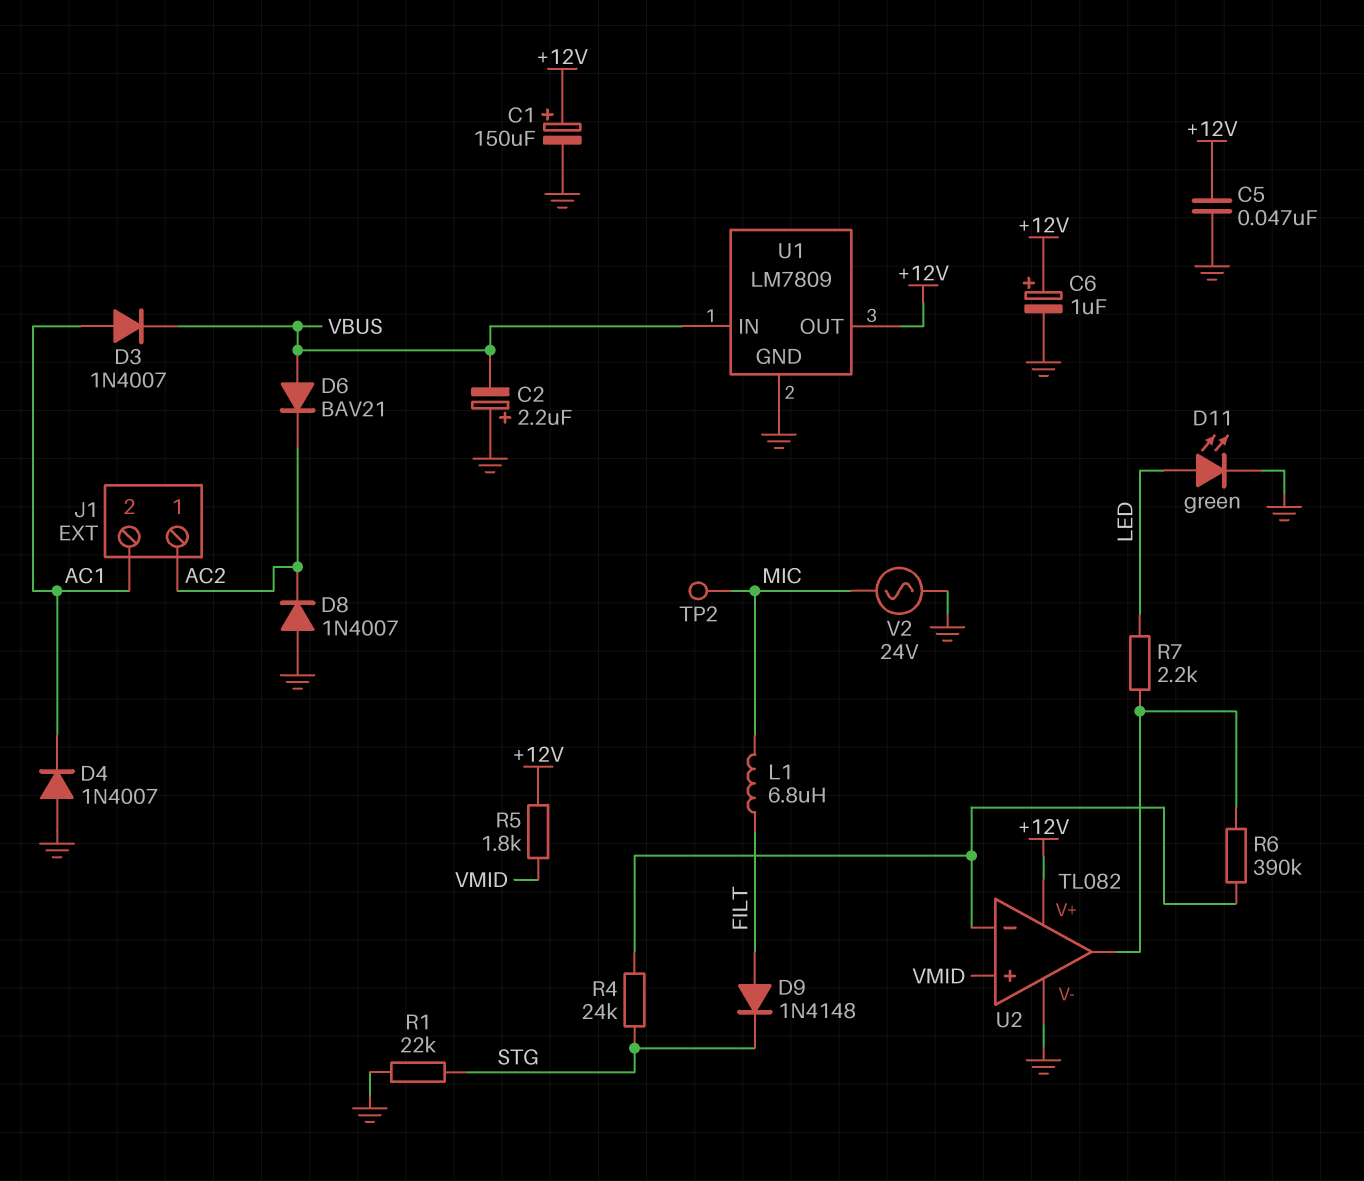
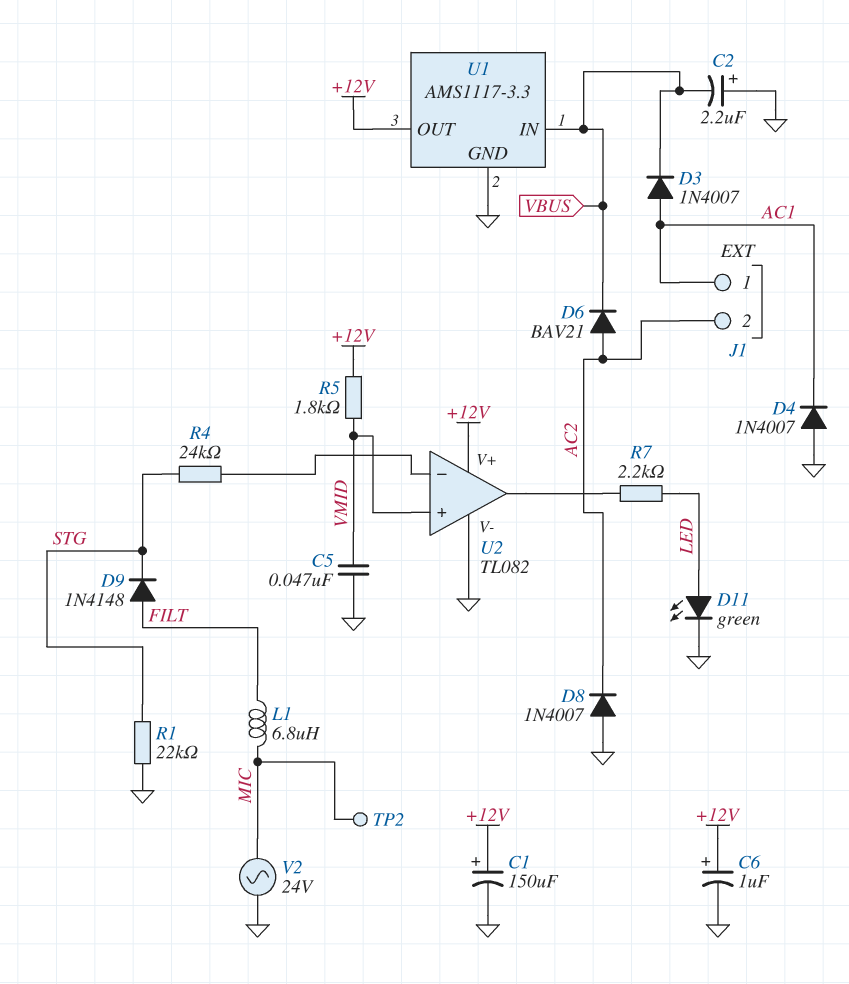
C5: 47nF (+12V, GND) -> 47nF (GND, VMID)
D6: diode BAV21 (A VBUS, K AC2) -> diode BAV21 (A AC2, K VBUS)
J1 pin 1: AC2 -> AC1
J1 pin 2: AC1 -> AC2
R6: 390k (U2/in-, U2/out) -> none
U1: LM7809 -> AMS1117-3.3

